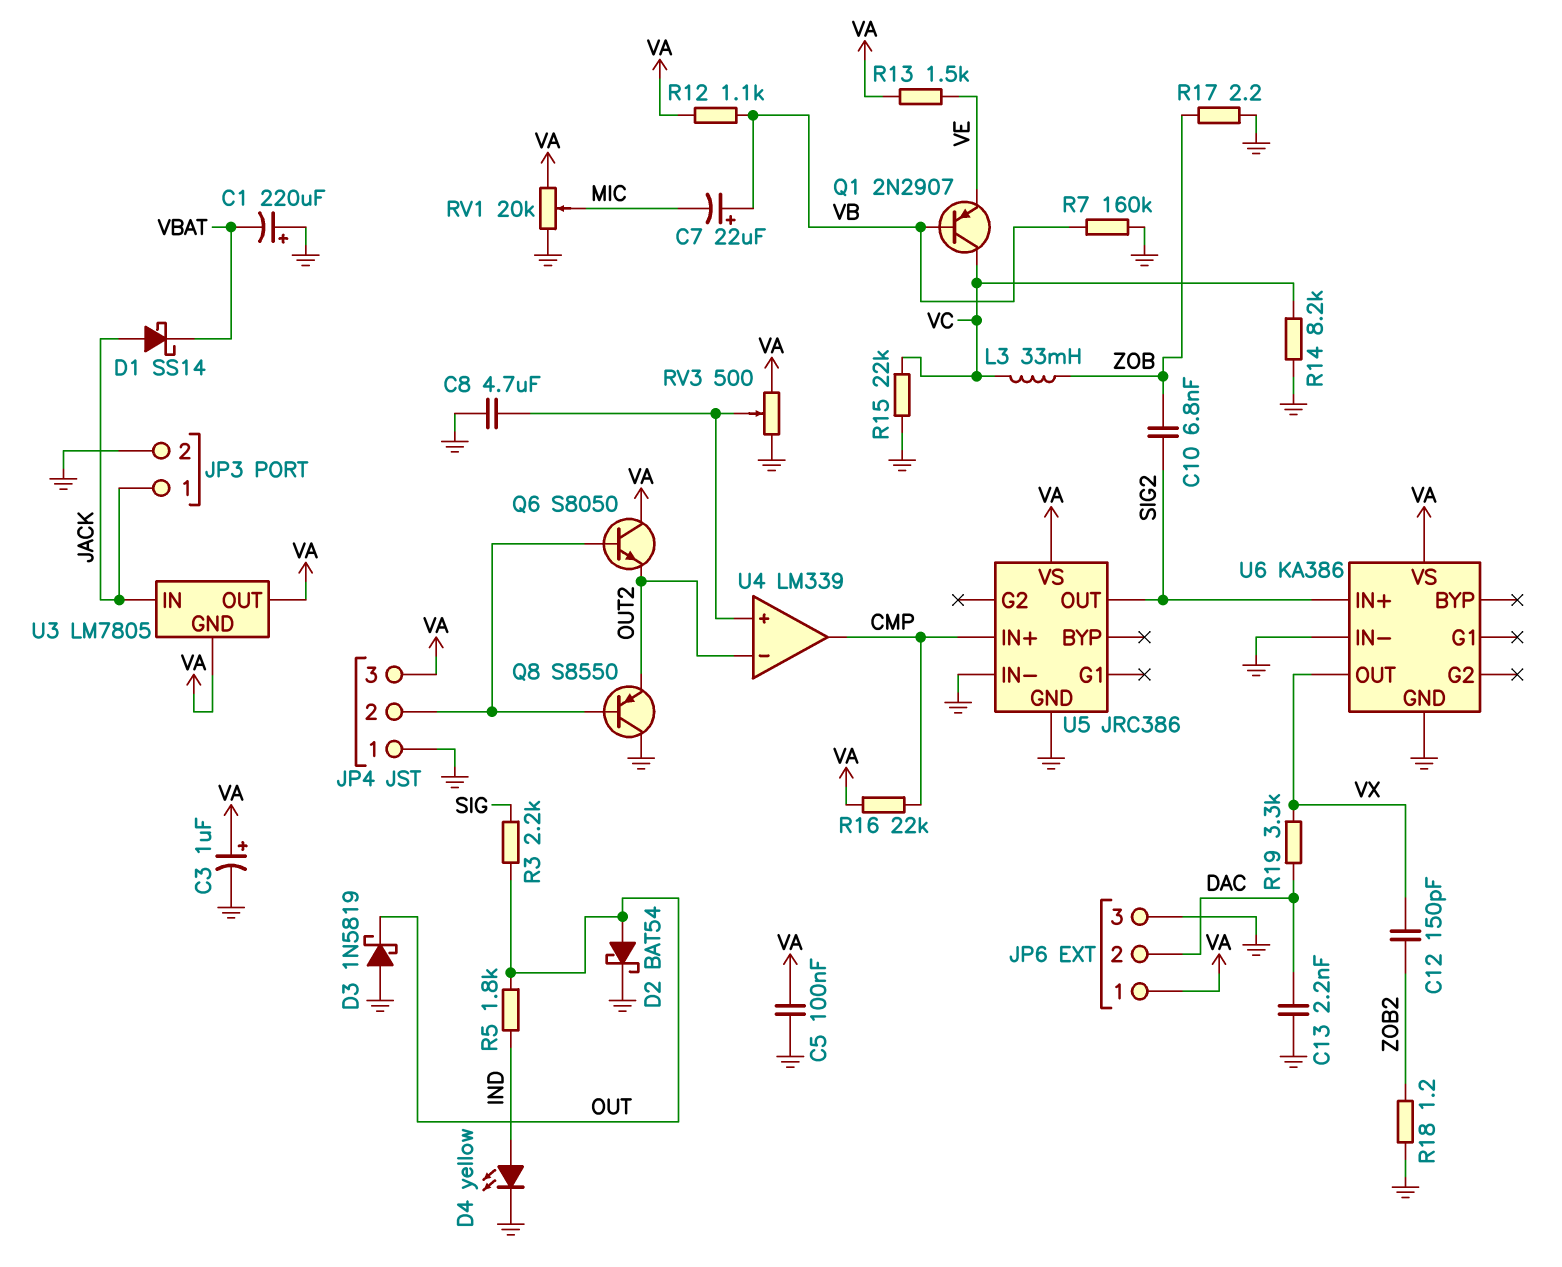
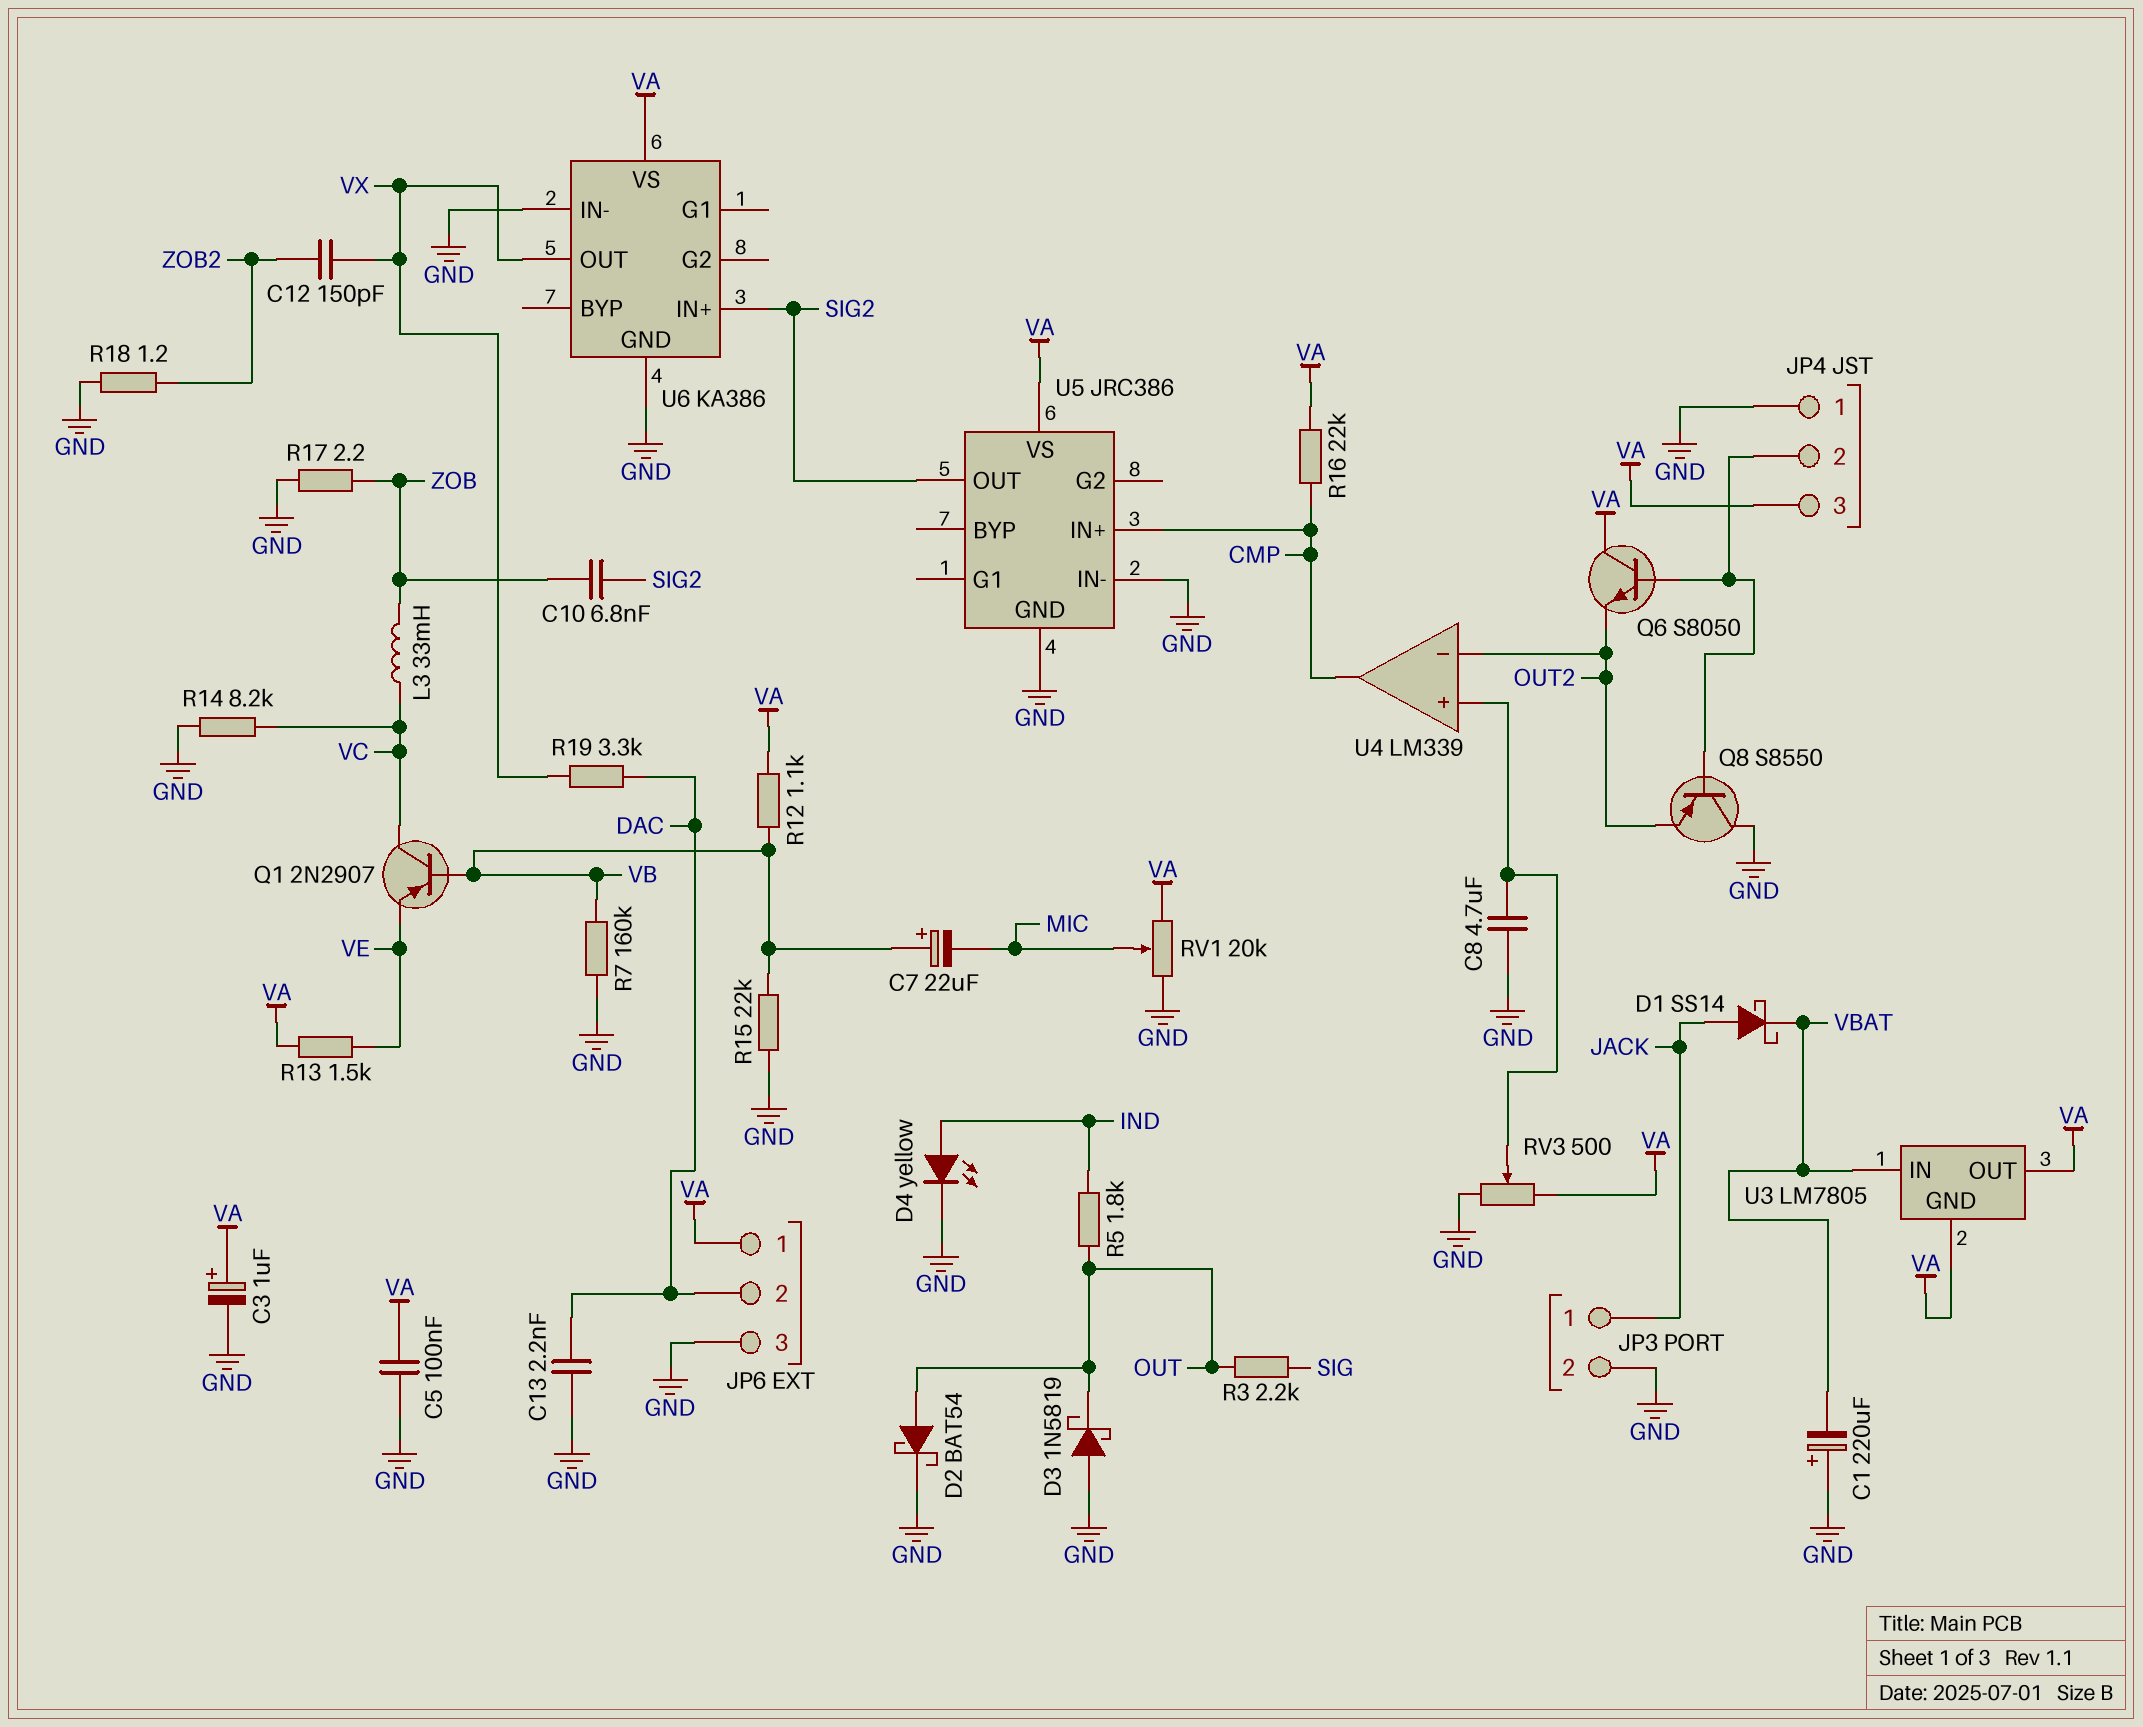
R15: 22k (GND, VC) -> 22k (GND, VB)
U3 pin IN: JACK -> VBAT

